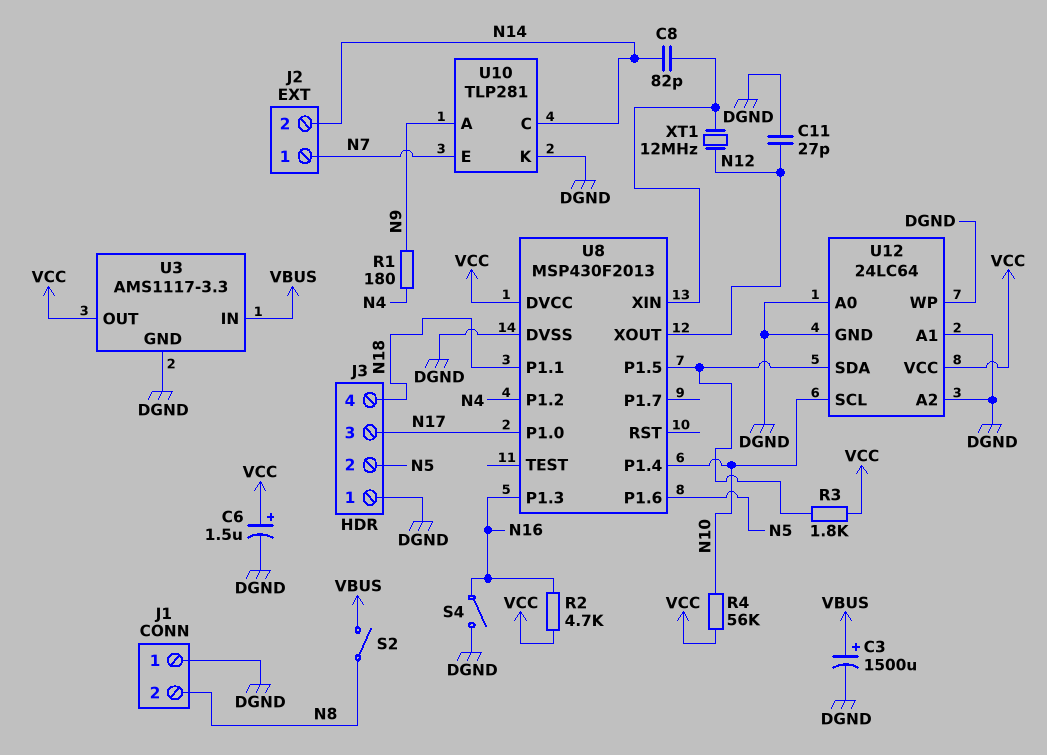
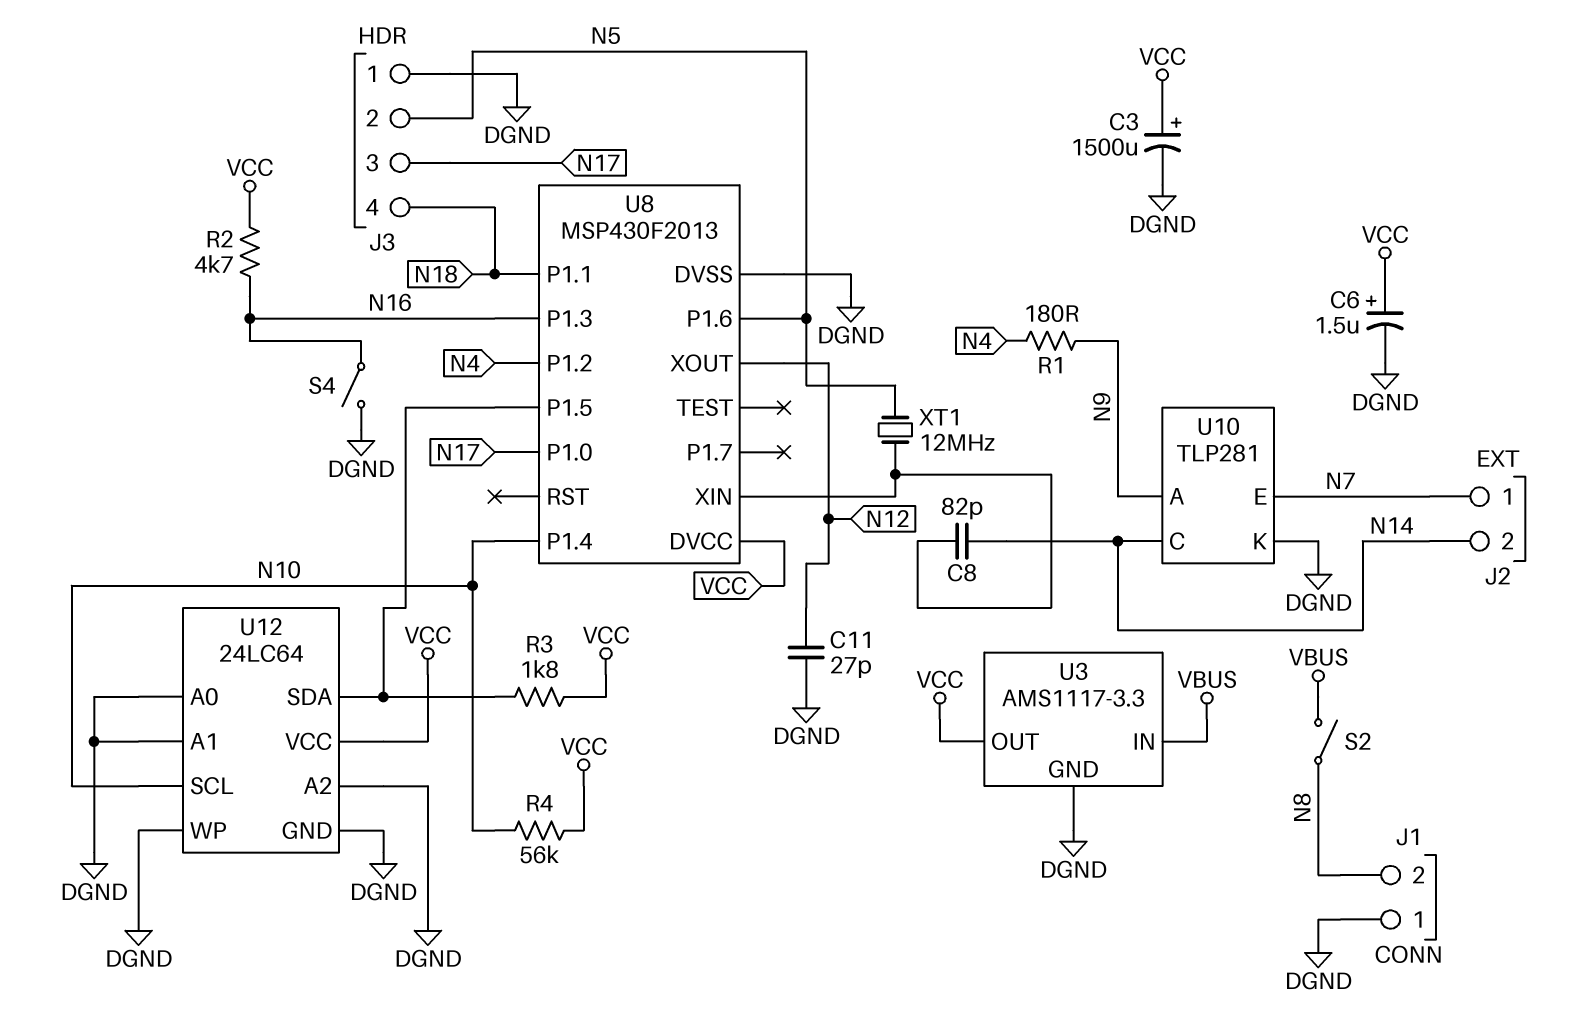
C3: 1500uF (plus VBUS, minus DGND) -> 1500uF (plus VCC, minus DGND)
XT1: 12MHz (N12, U8/XIN) -> 12MHz (N5, U8/XIN)

